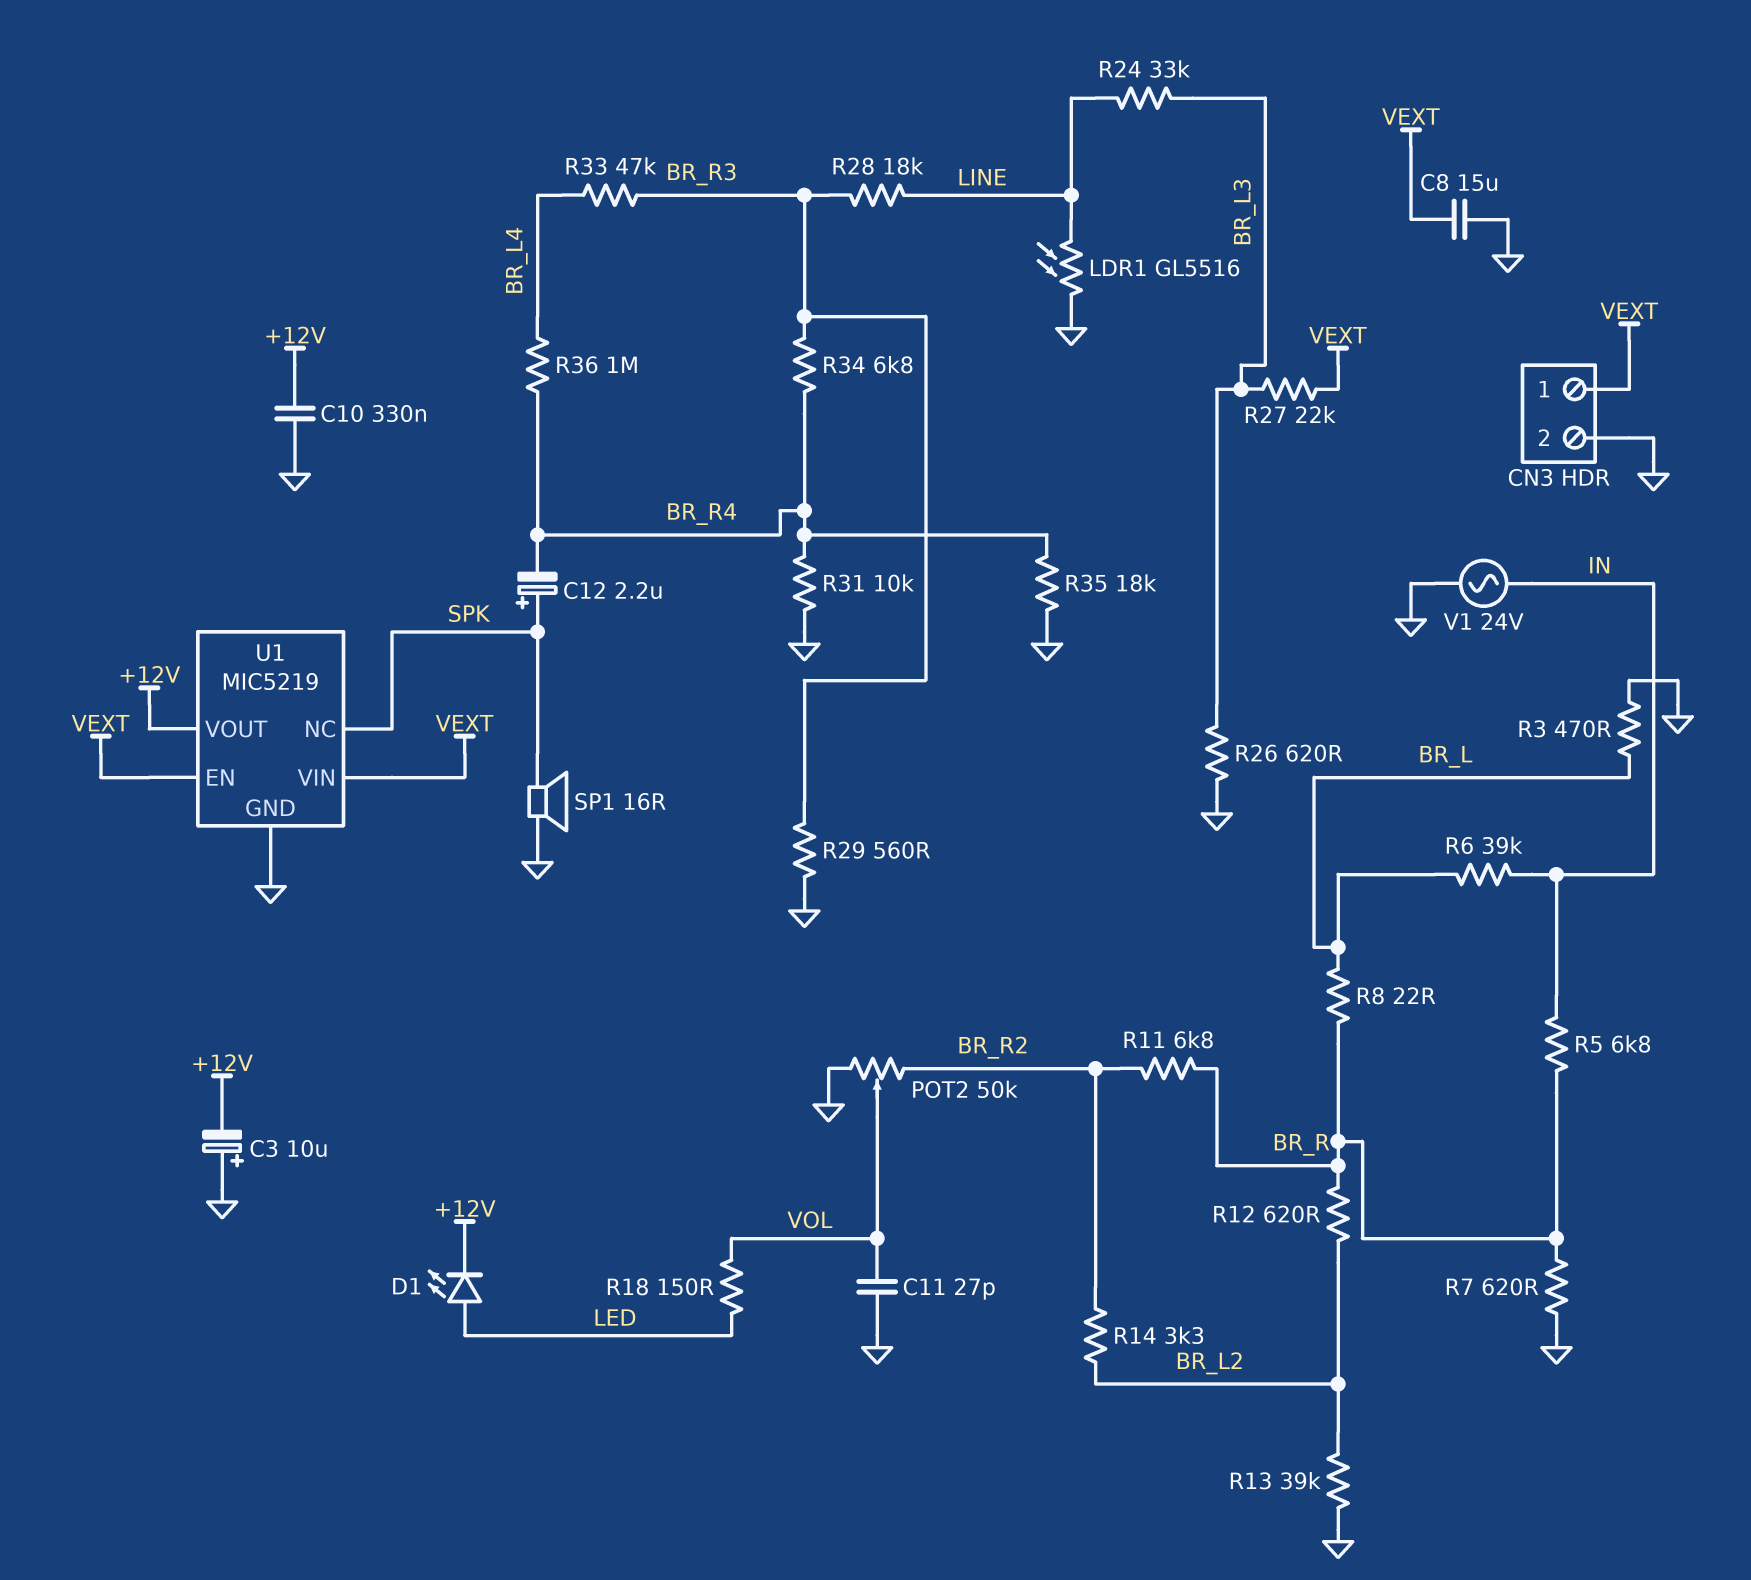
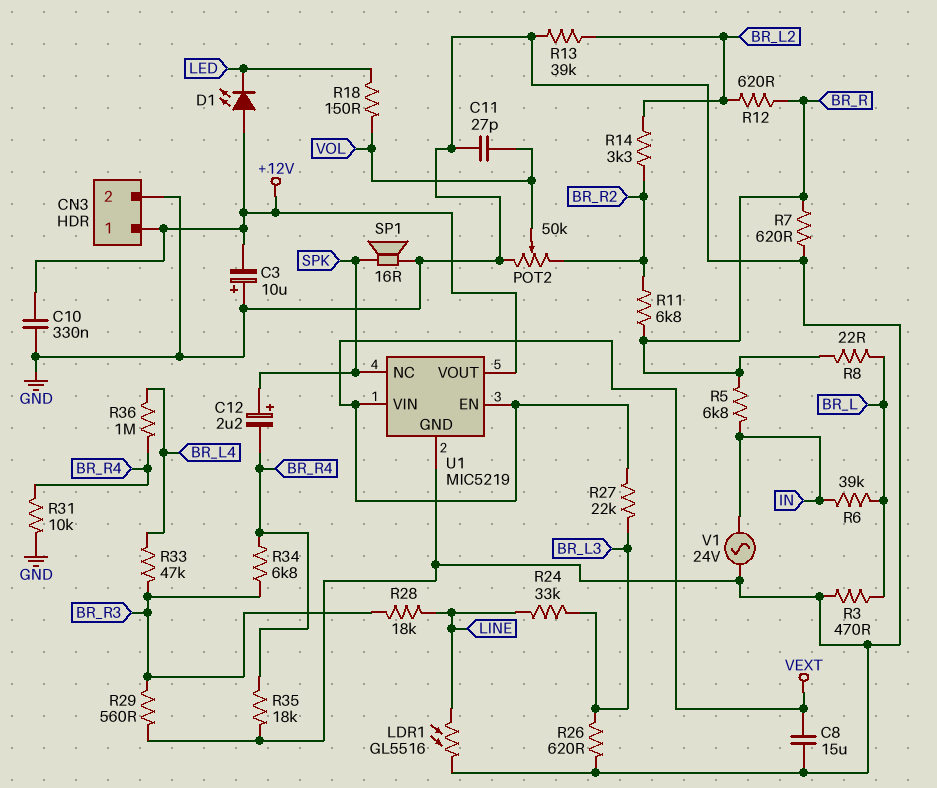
CN3 pin 1: VEXT -> +12V
D1: LED (A LED, K +12V) -> LED (A +12V, K LED)

